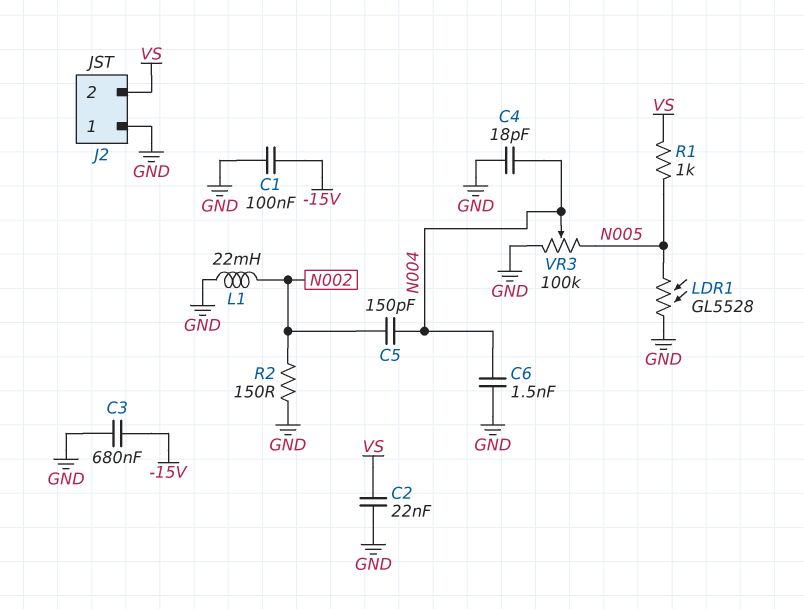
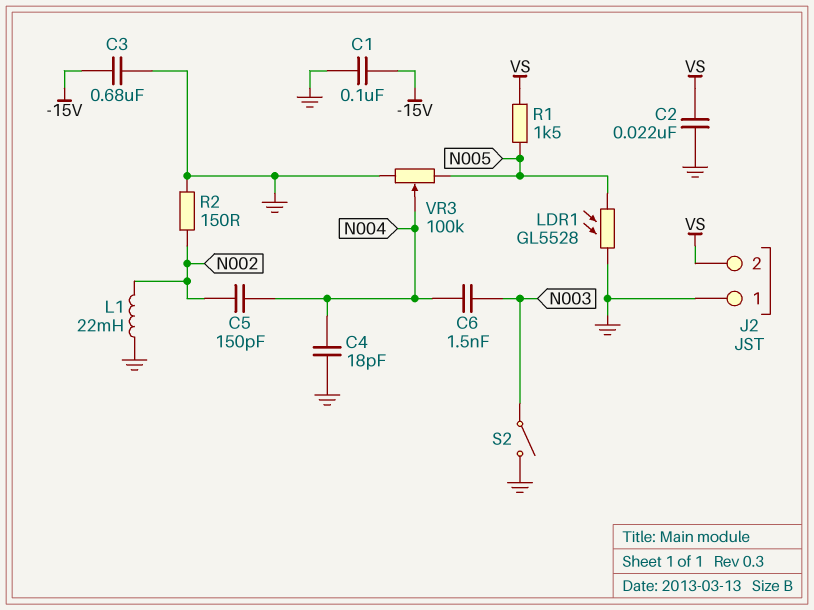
C6: 1.5nF (GND, N004) -> 1.5nF (N003, N004)
R1: 1k (N005, VS) -> 1.5k (N005, VS)
S2: none -> switch (GND, N003)

